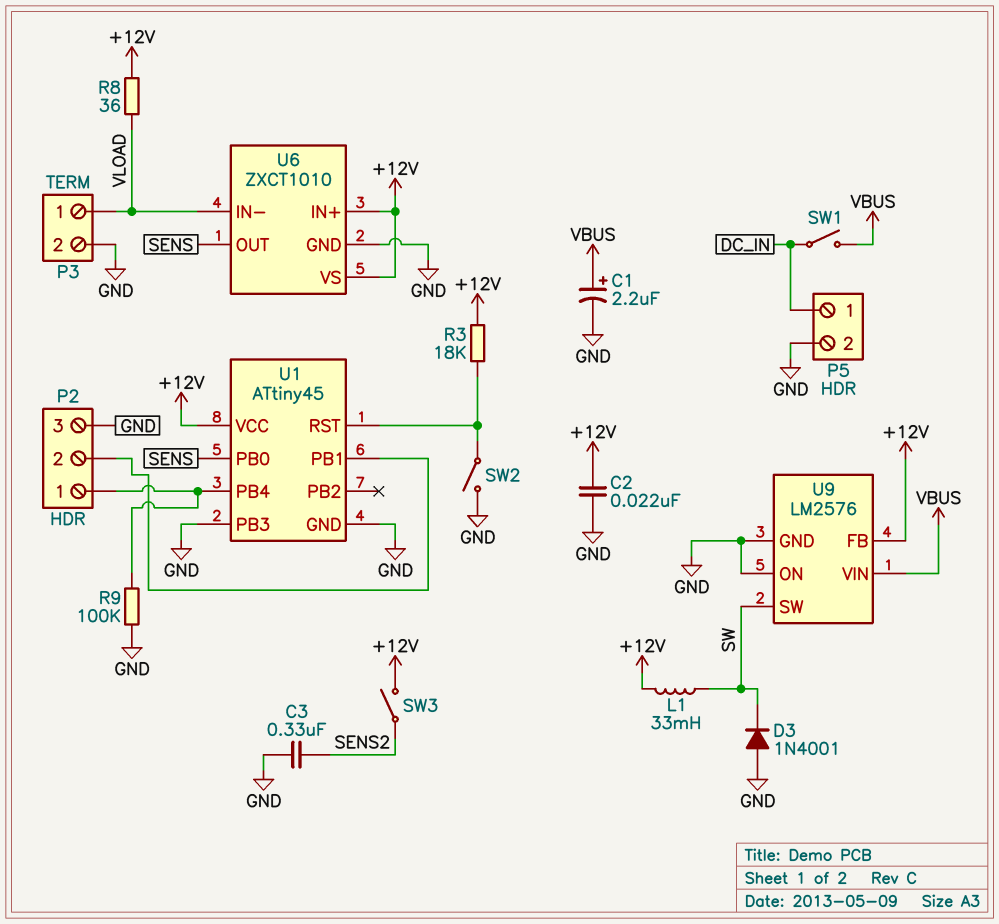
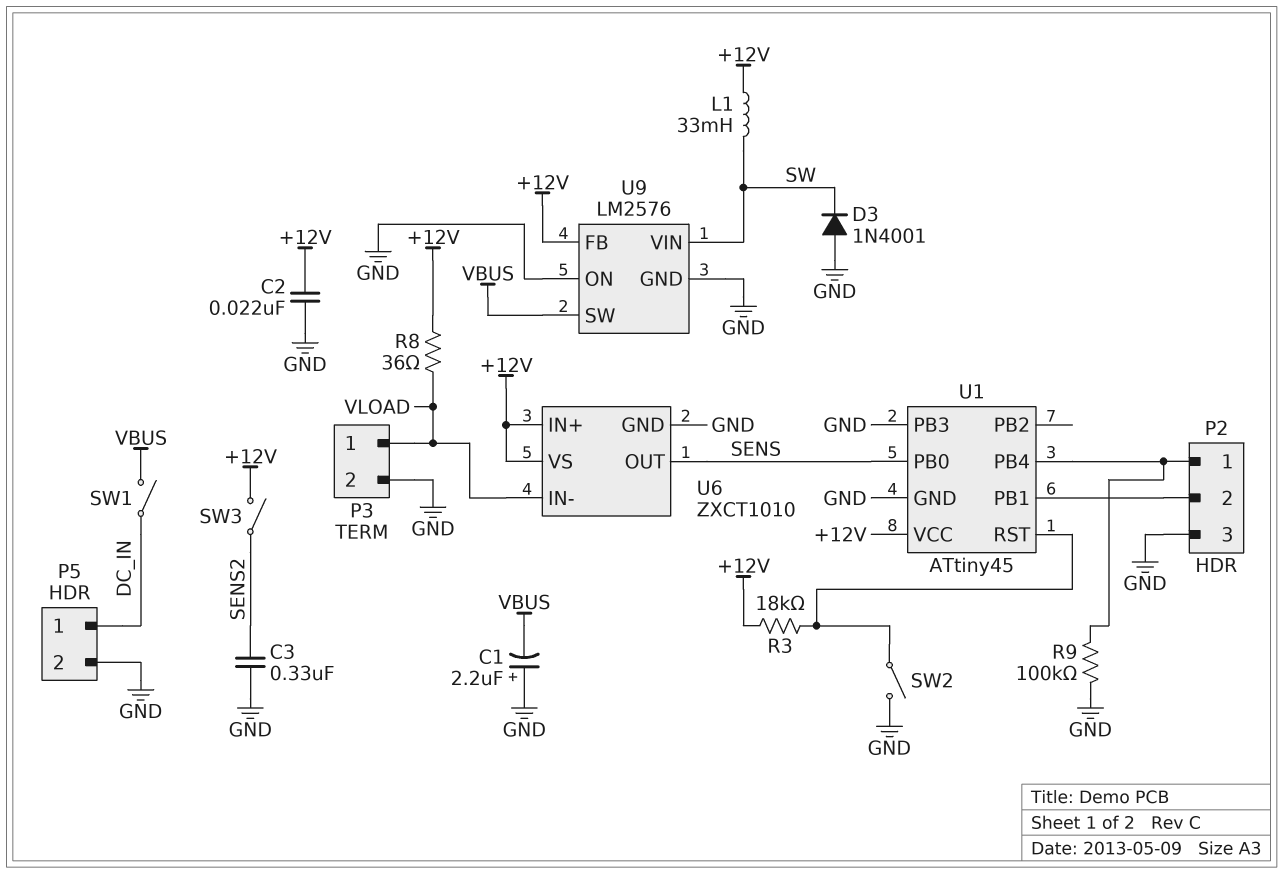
C1: 2.2uF (plus VBUS, minus GND) -> 2.2uF (plus GND, minus VBUS)
U9 pin SW: SW -> VBUS
U9 pin VIN: VBUS -> SW

